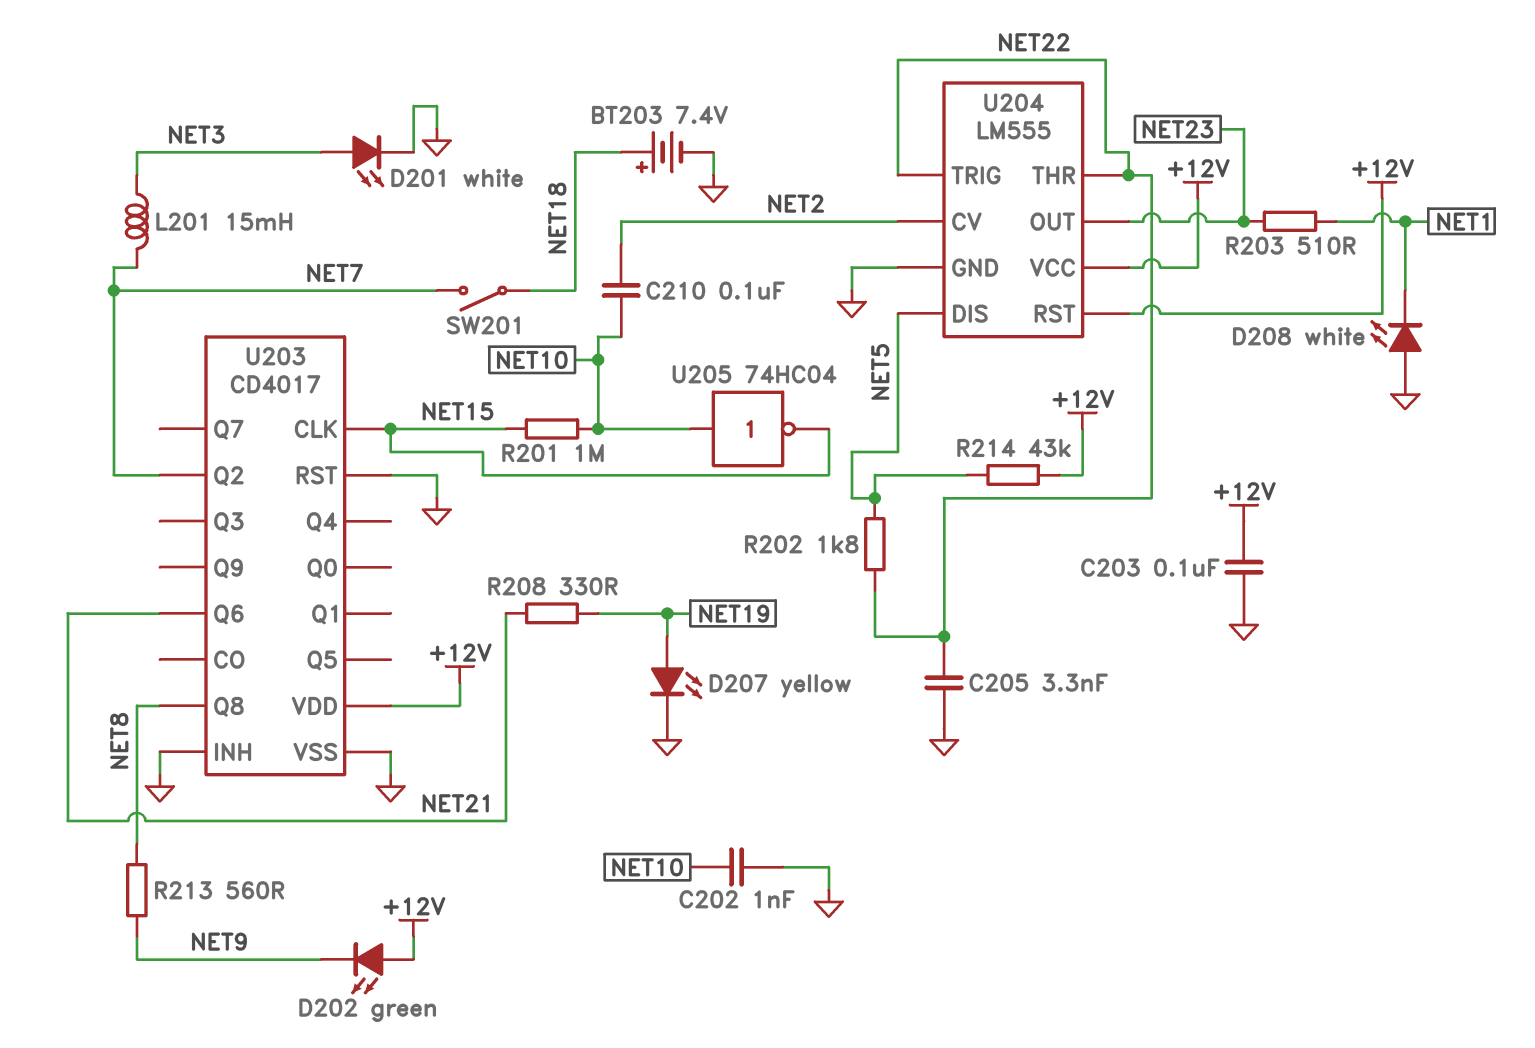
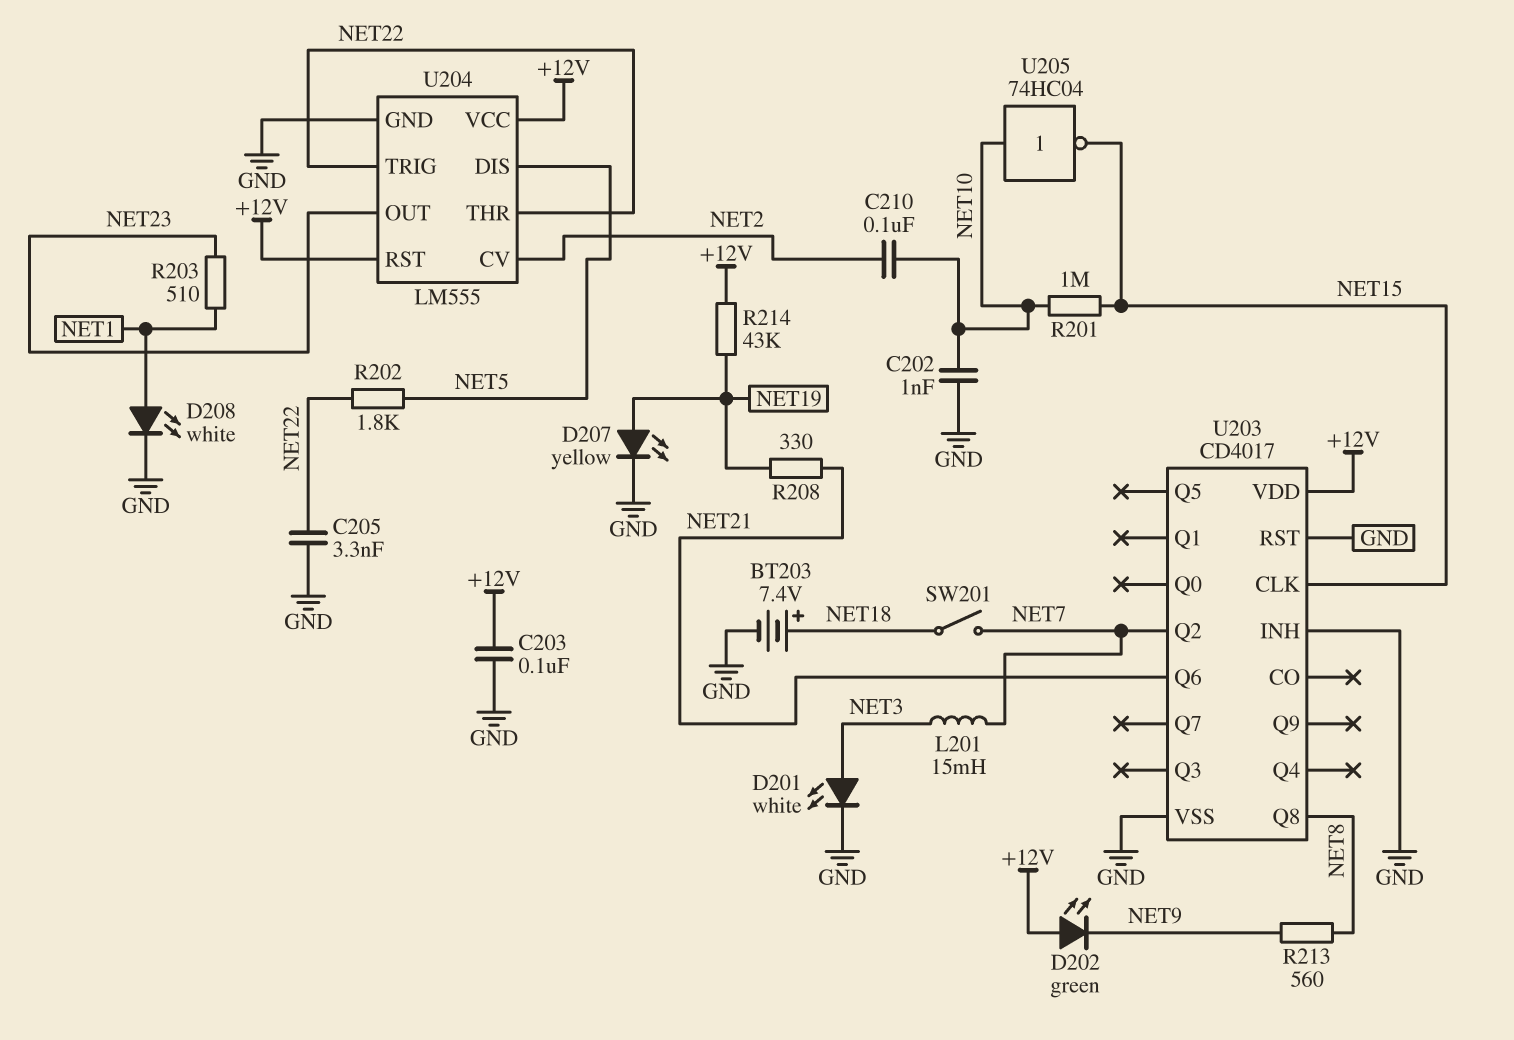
D208: LED white (A GND, K NET1) -> LED white (A NET1, K GND)
R214: 43k (+12V, NET5) -> 43k (+12V, NET19)

